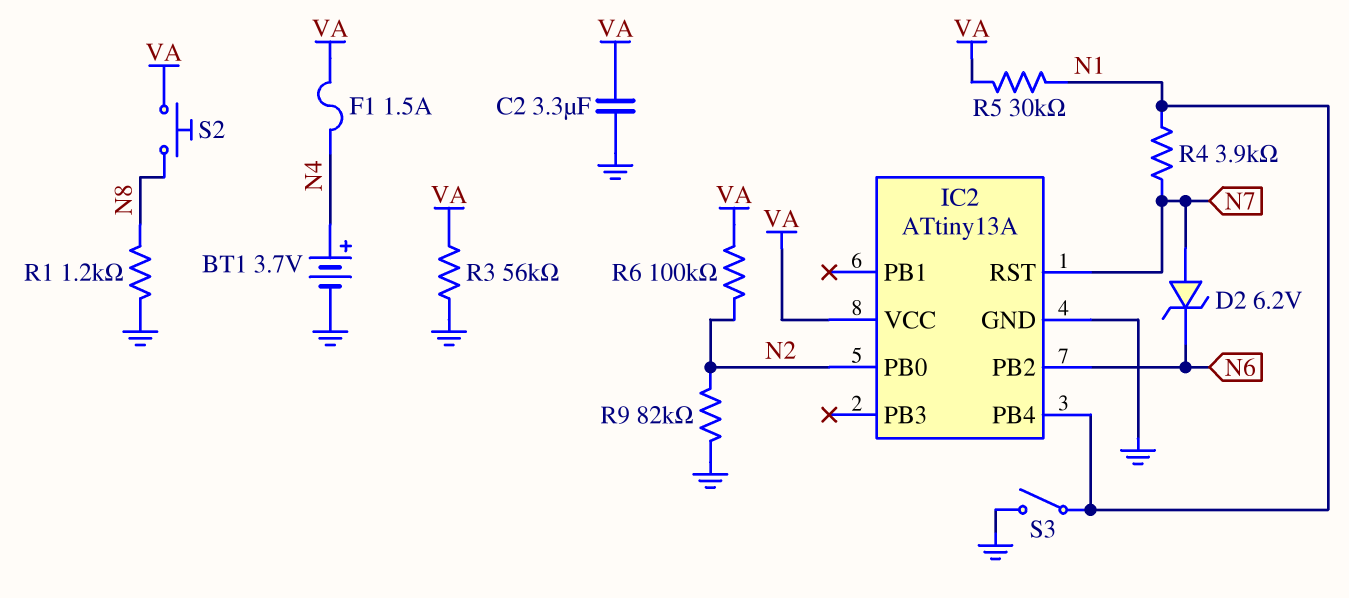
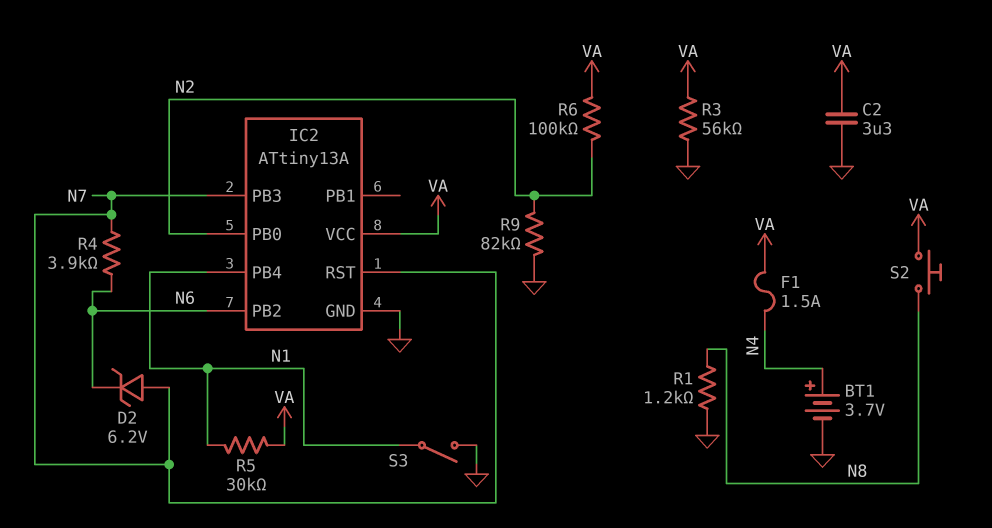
IC2 pin PB3: none -> N7
R4: 3.9k (N1, N7) -> 3.9k (N6, N7)

